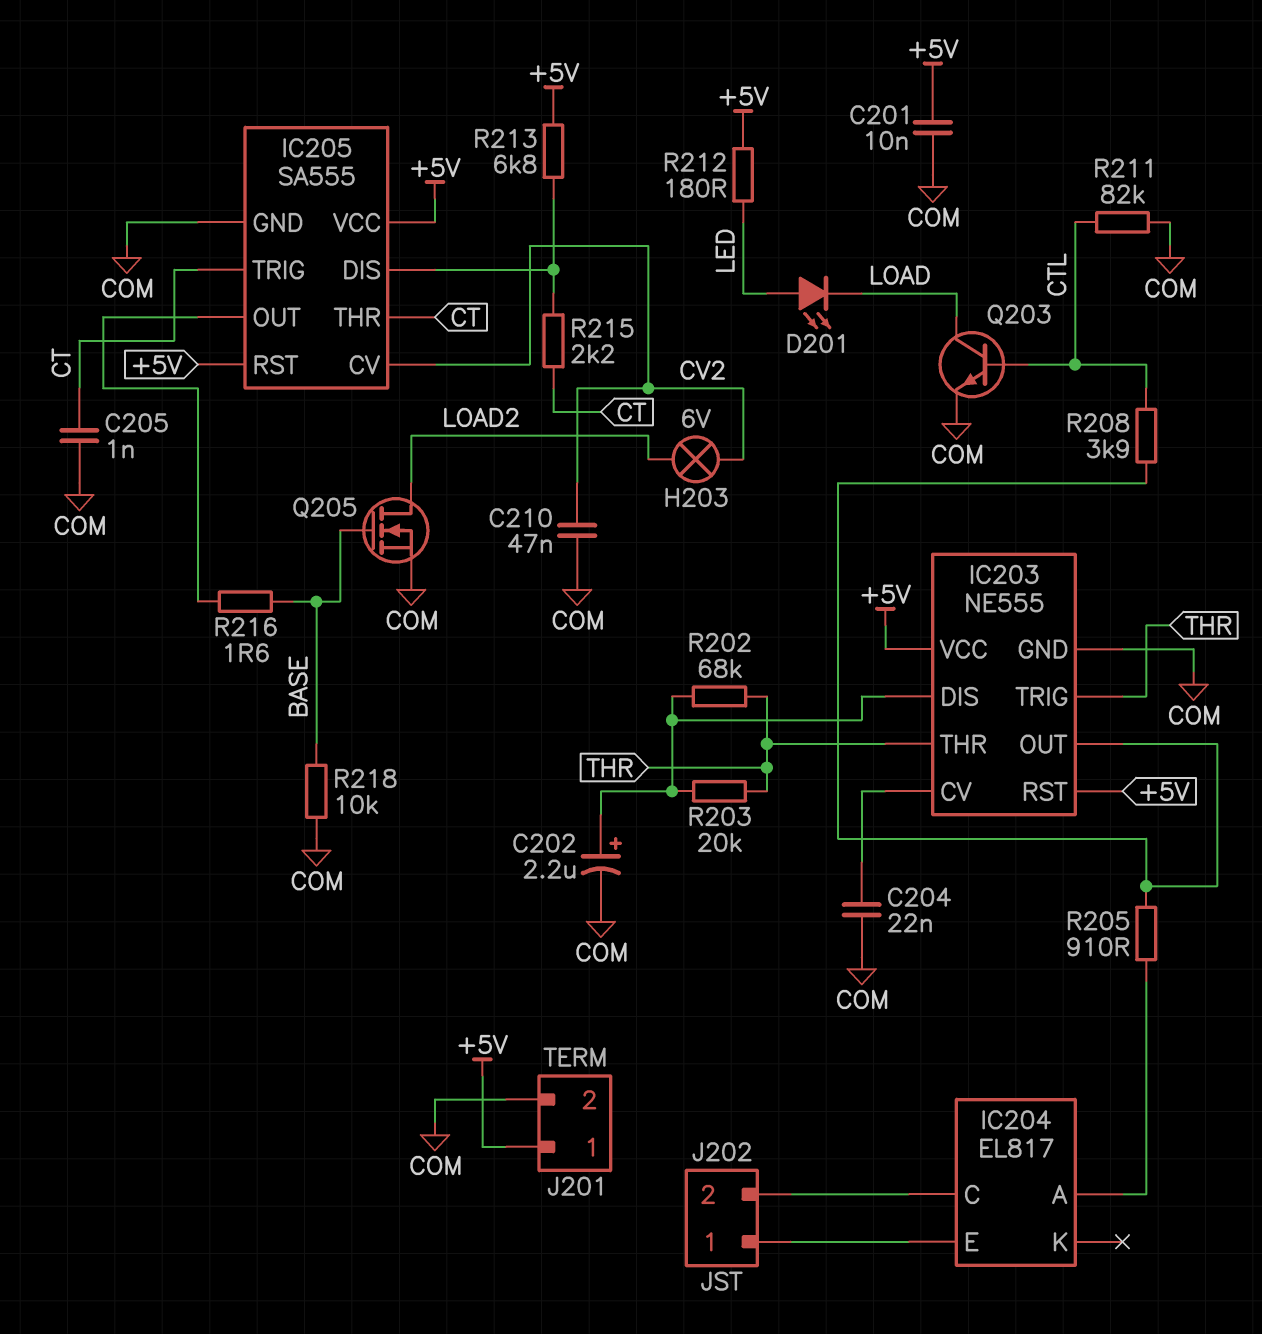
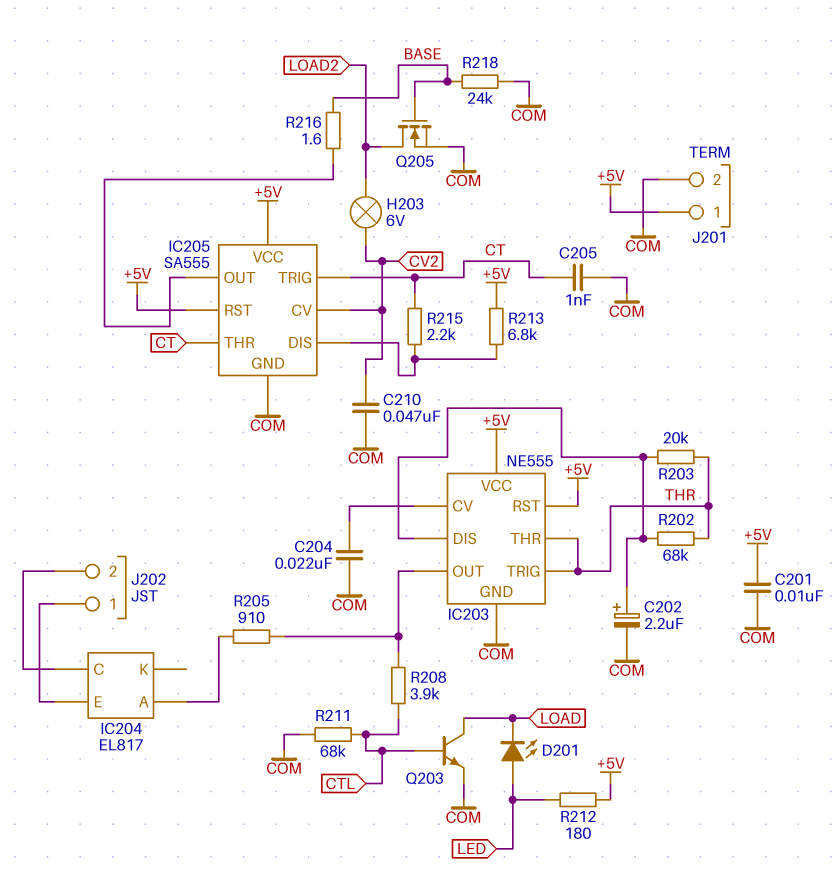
R211: 82k (COM, CTL) -> 68k (COM, CTL)
R218: 10k (BASE, COM) -> 24k (BASE, COM)

